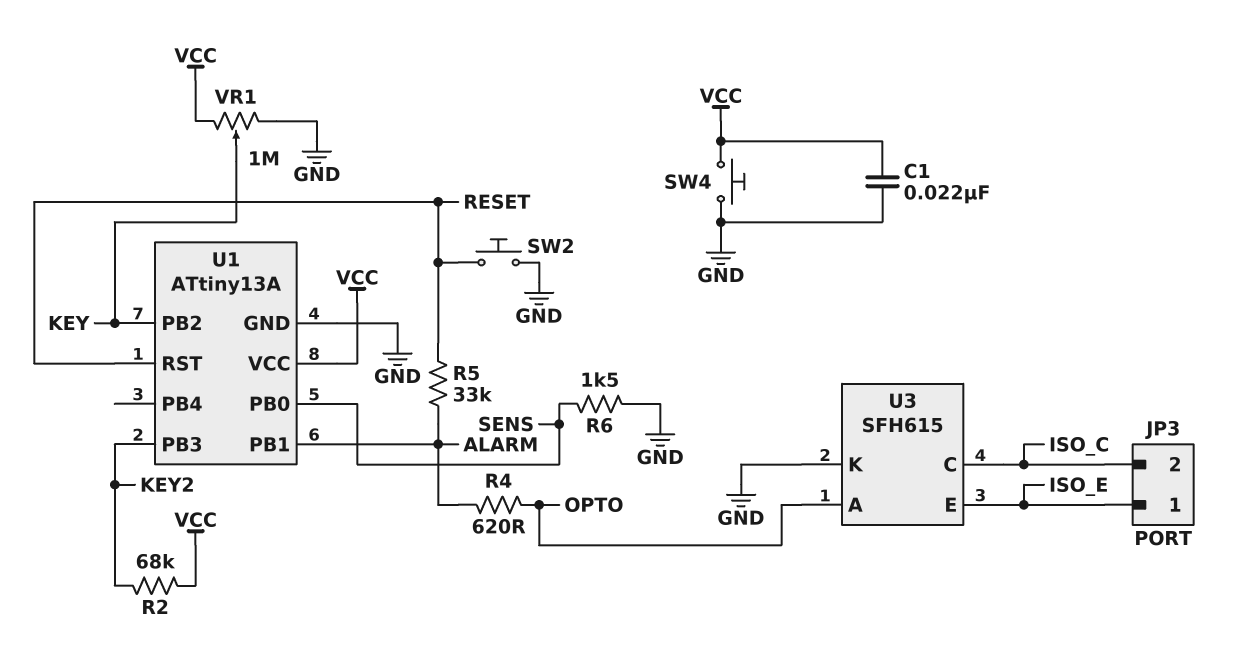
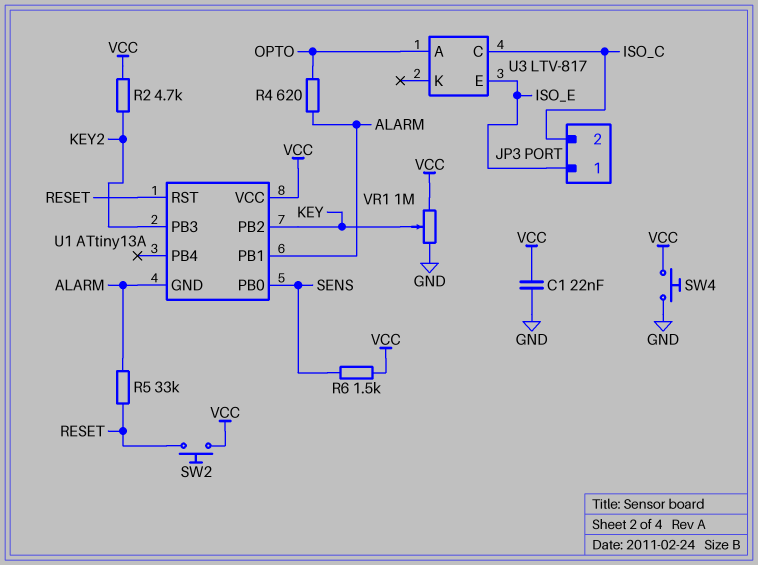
R2: 68k (KEY2, VCC) -> 4.7k (KEY2, VCC)
R6: 1.5k (GND, SENS) -> 1.5k (SENS, VCC)
SW2: button (GND, RESET) -> button (RESET, VCC)
U1 pin GND: GND -> ALARM
U3: SFH615 -> LTV-817
U3 pin K: GND -> none

